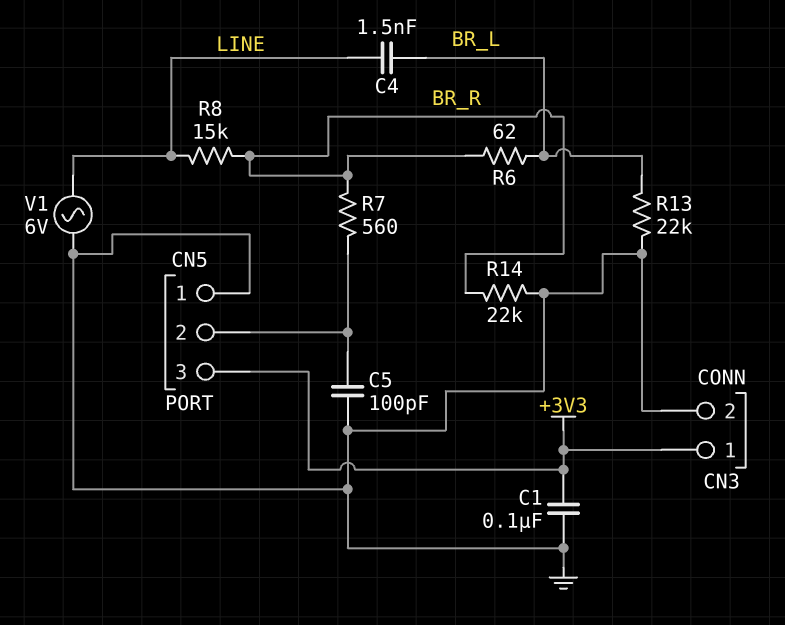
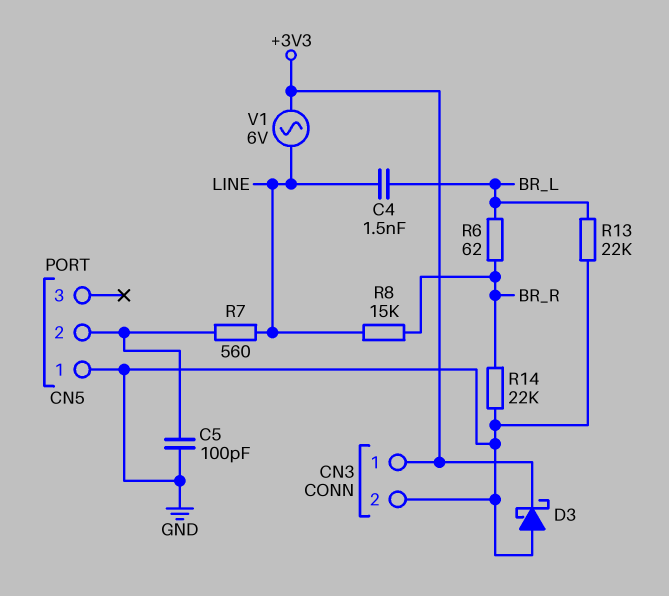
C1: 100nF (+3V3, GND) -> none
CN5 pin 3: +3V3 -> none
D3: none -> schottky (A GND, K +3V3)
R7: 560 (BR_R, CN5/2) -> 560 (CN5/2, LINE)
V1: AC 6V (GND, LINE) -> AC 6V (+3V3, LINE)

